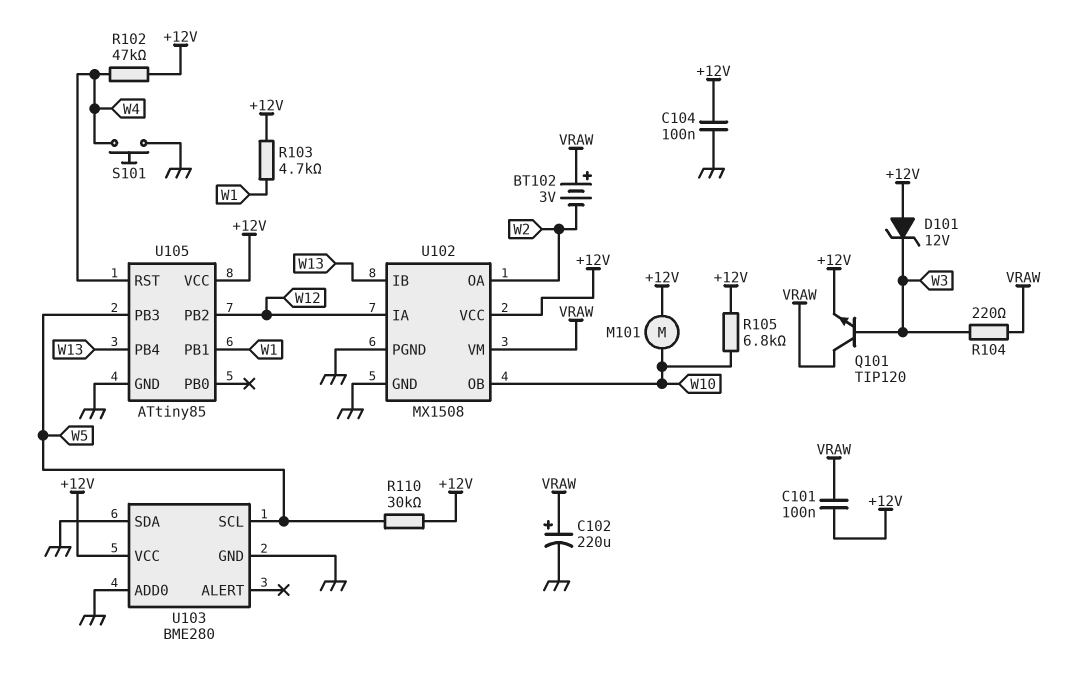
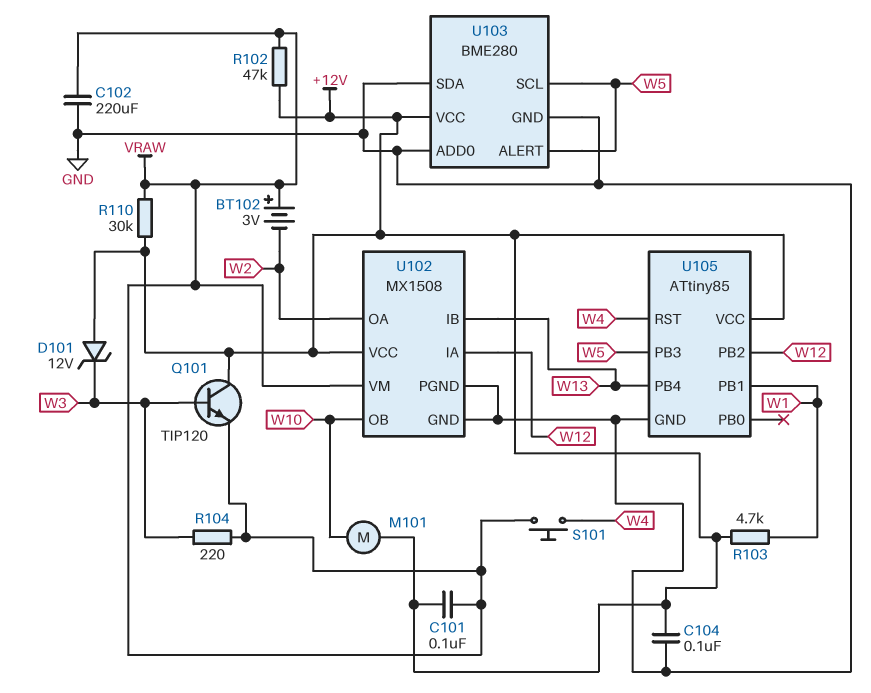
C102: 220uF (plus VRAW, minus GND) -> 220uF (GND, VRAW)
Q101: NPN TIP120 (B W3, C VRAW, E +12V) -> NPN TIP120 (B W3, C +12V, E VRAW)
R102: 47k (+12V, W4) -> 47k (+12V, VRAW)
R105: 6.8k (+12V, W10) -> none
R110: 30k (+12V, W5) -> 30k (+12V, VRAW)
S101: button (GND, W4) -> button (VRAW, W4)
U103 pin ALERT: none -> W5

